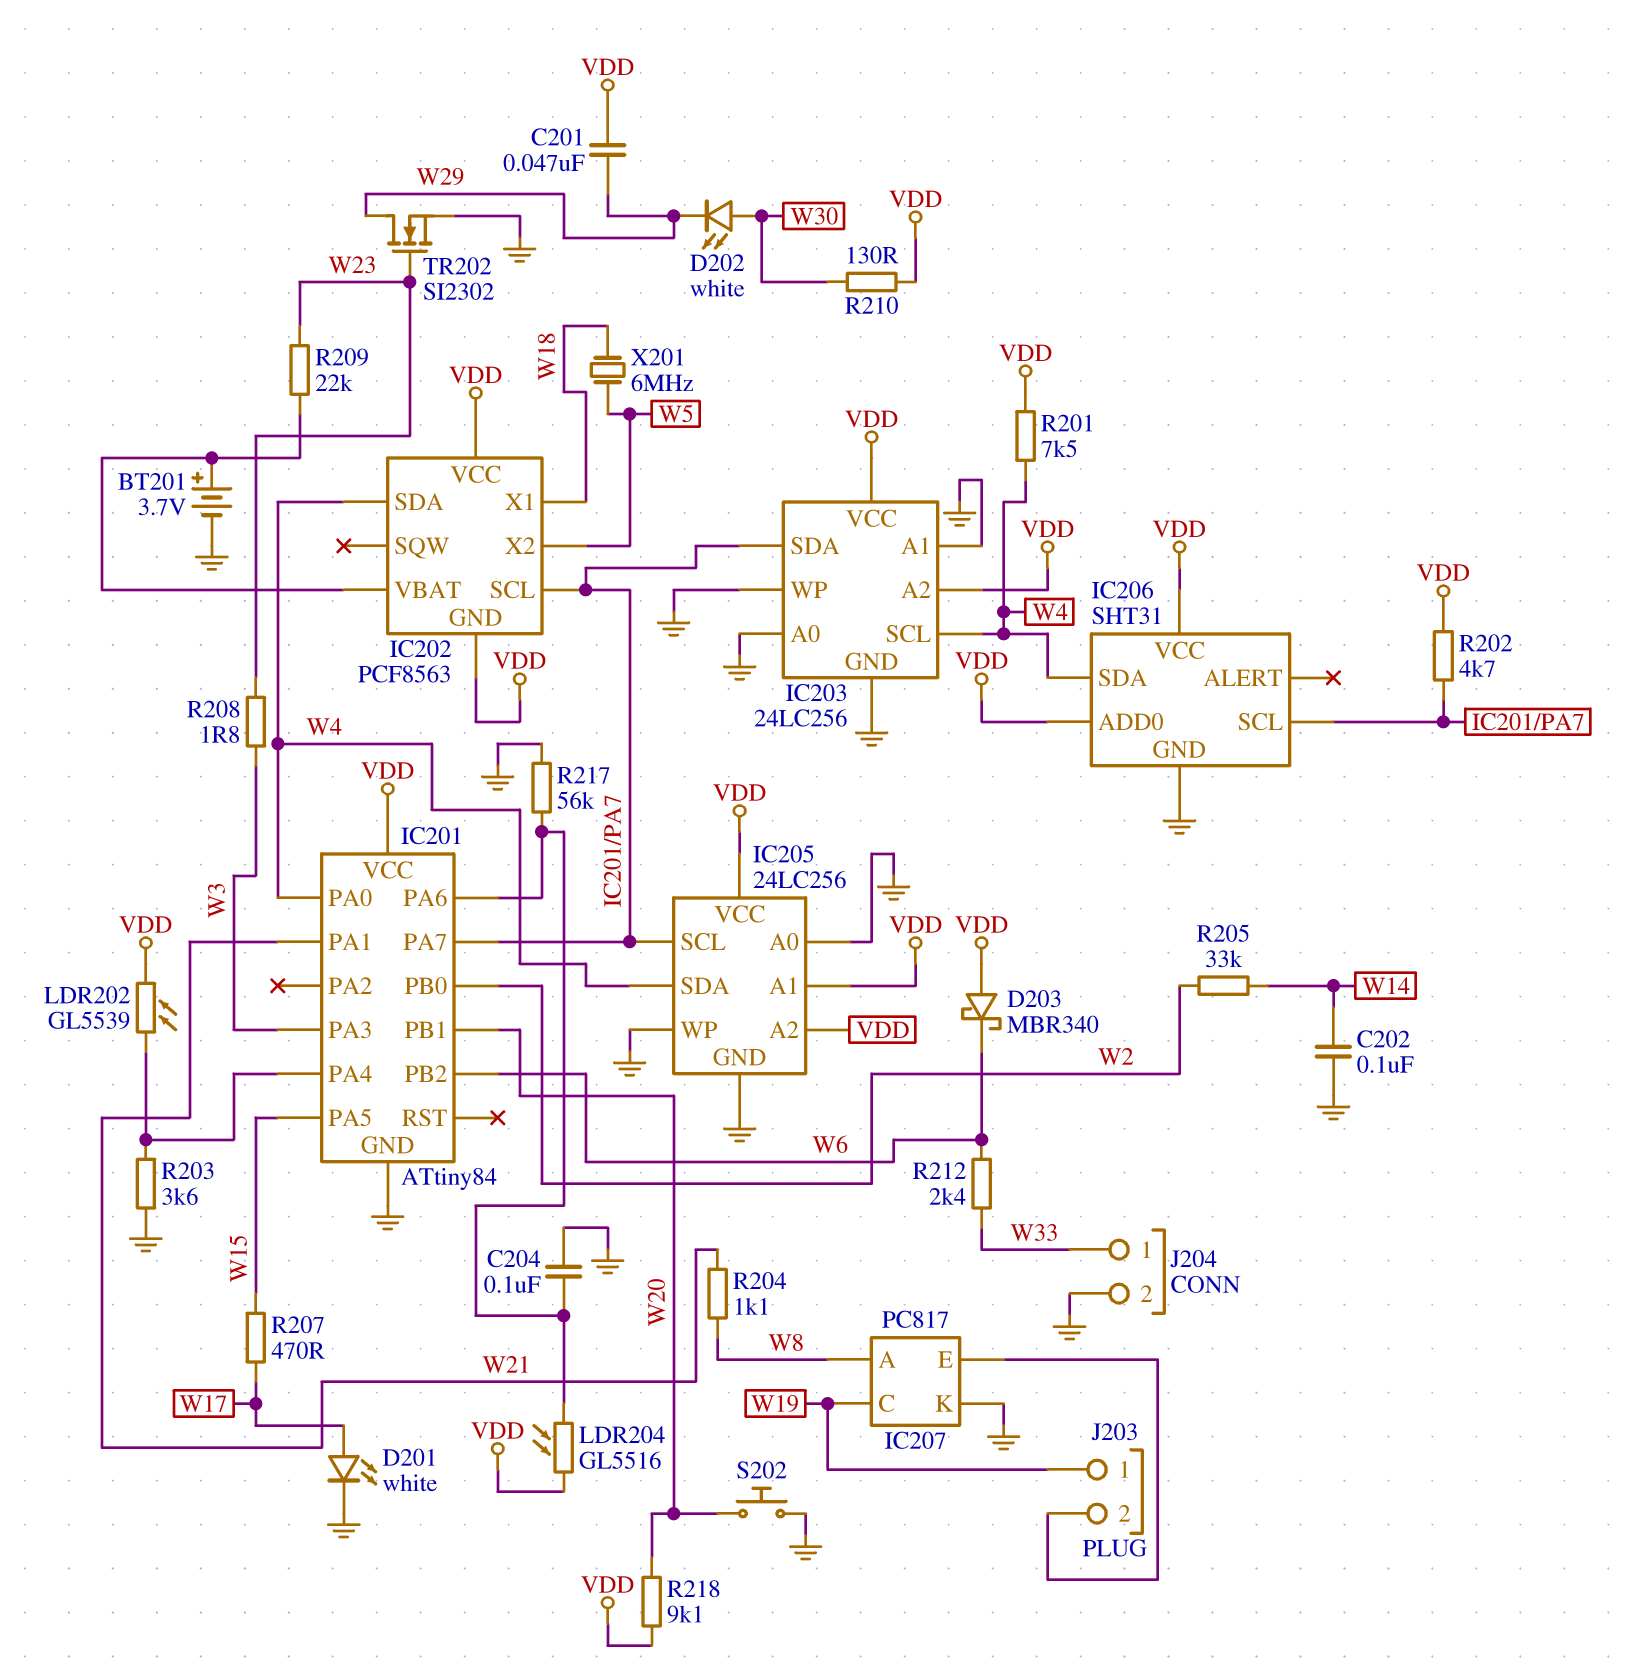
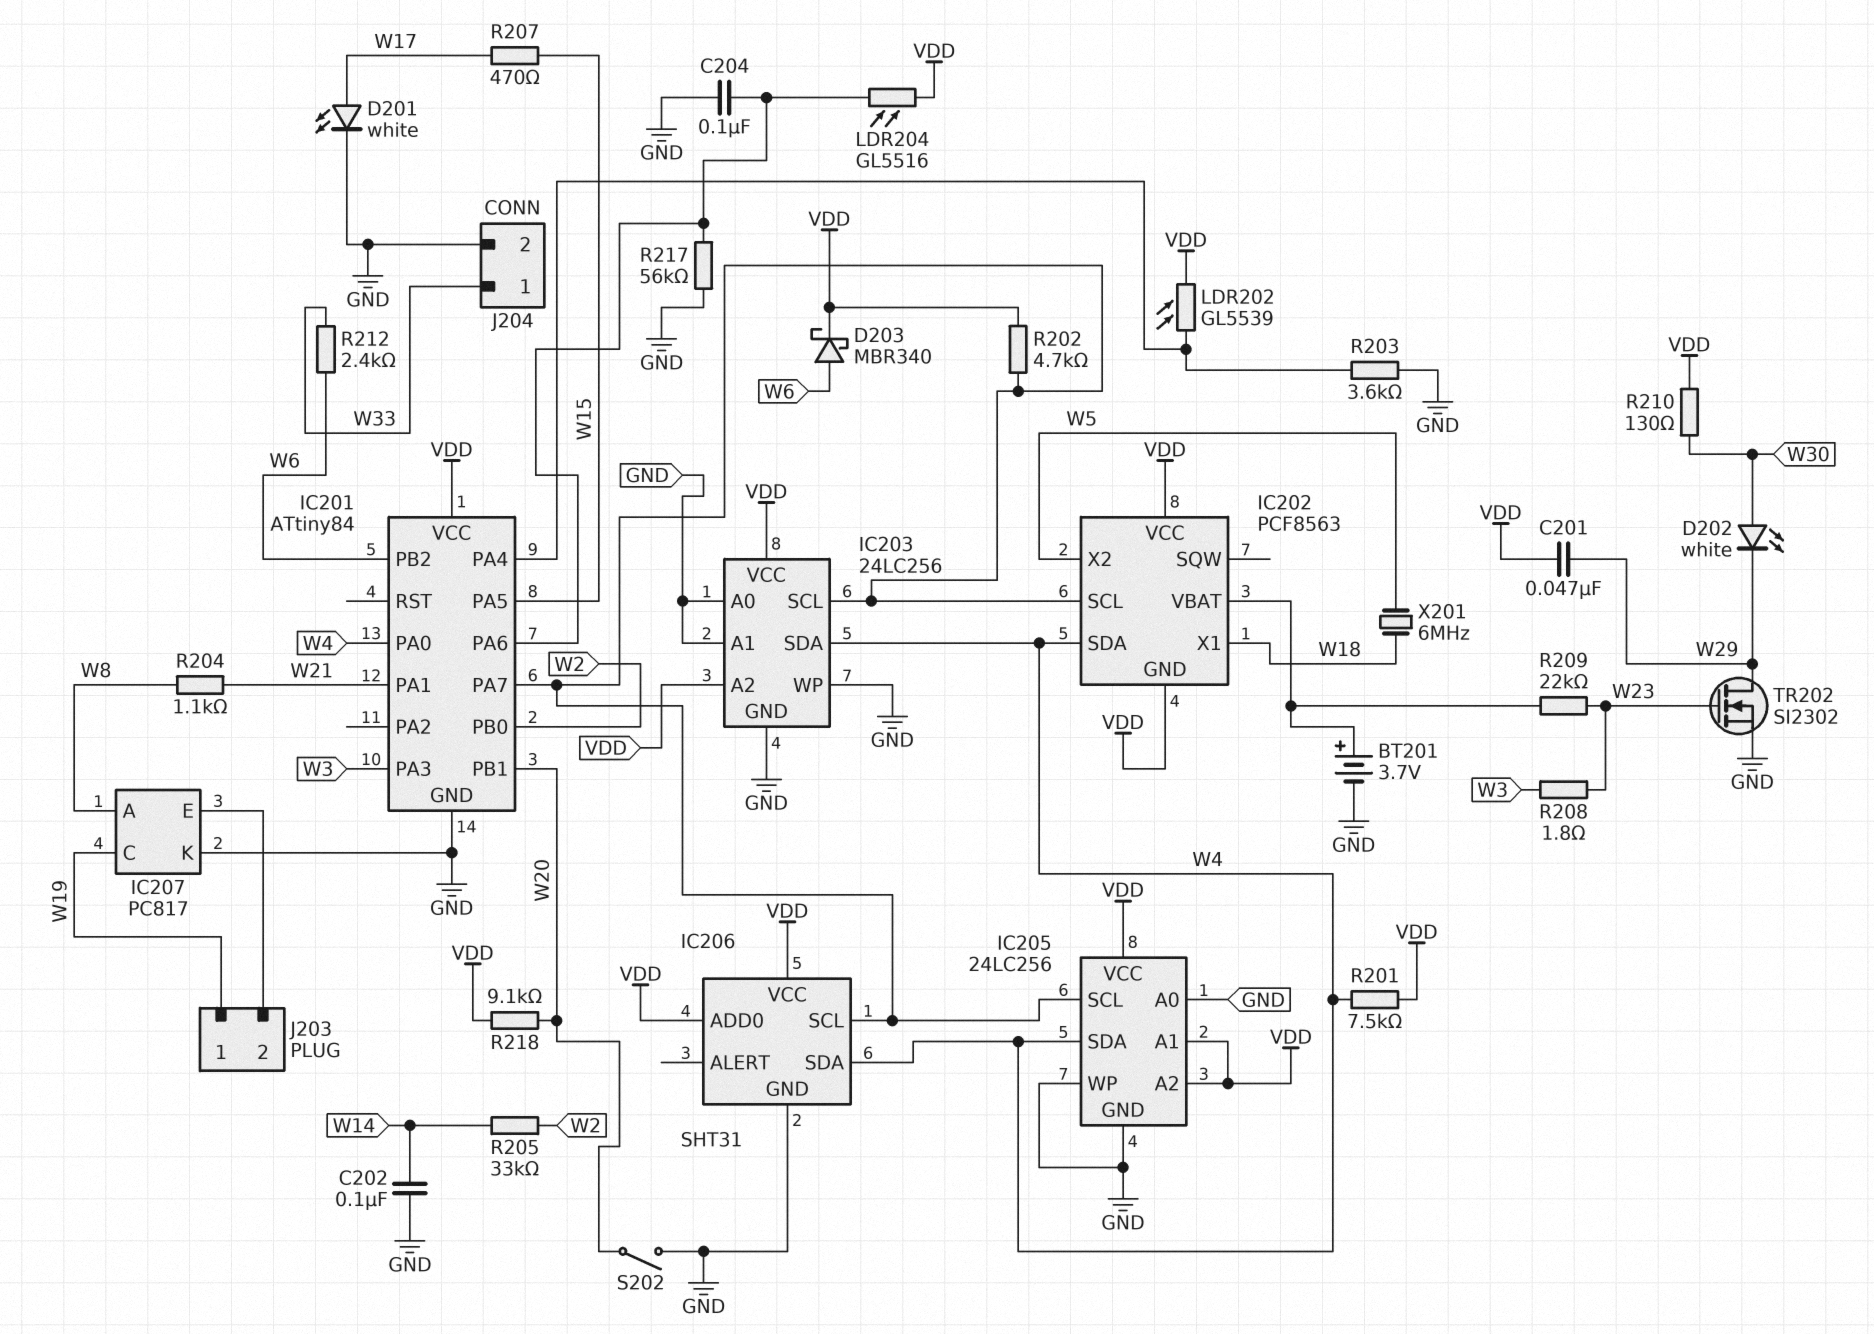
D203: schottky MBR340 (A VDD, K W6) -> schottky MBR340 (A W6, K VDD)
IC203 pin SCL: W4 -> IC201/PA7
IC203 pin SDA: IC201/PA7 -> W4
S202: button (GND, W20) -> switch (GND, W20)

